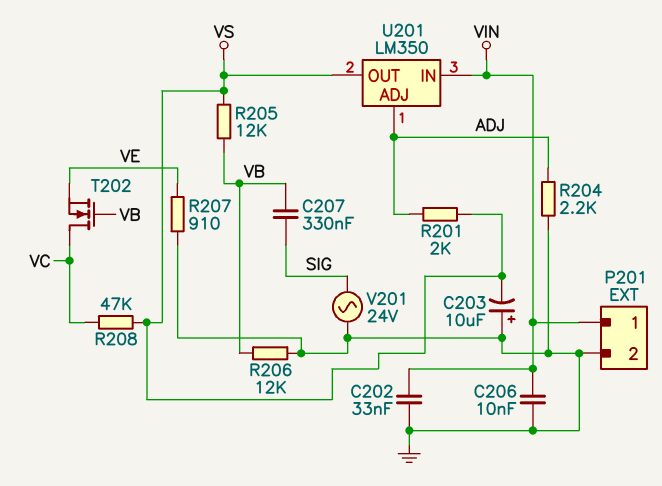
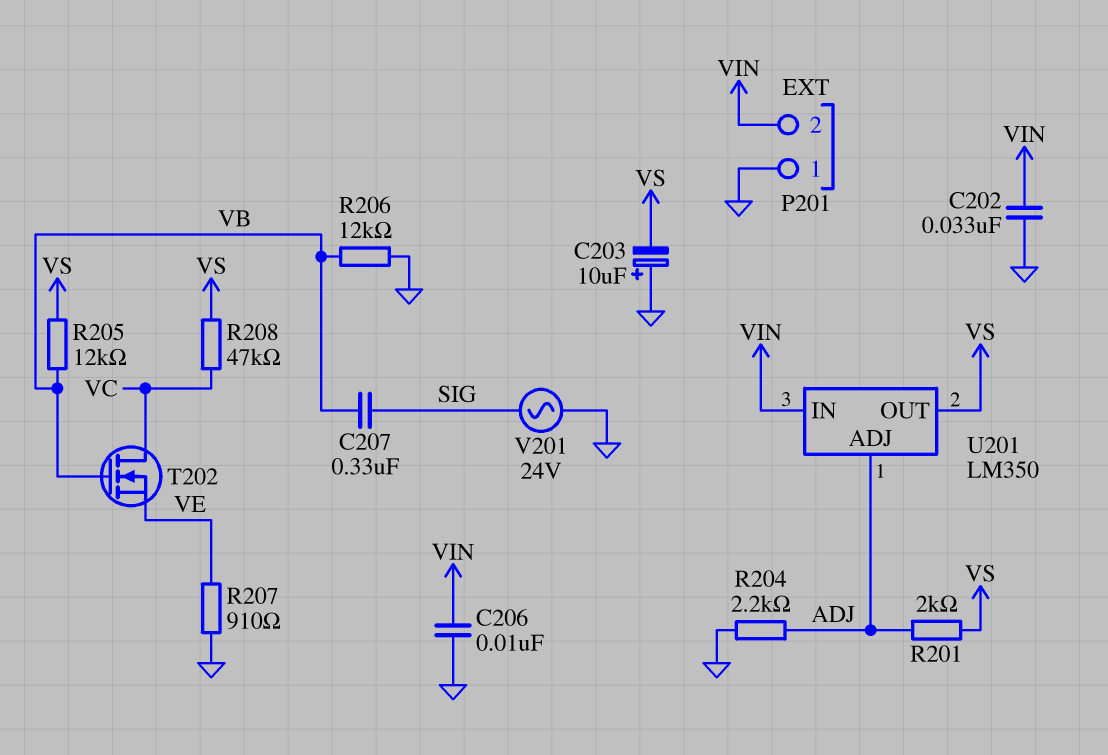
P201 pin 1: VIN -> GND
P201 pin 2: GND -> VIN

